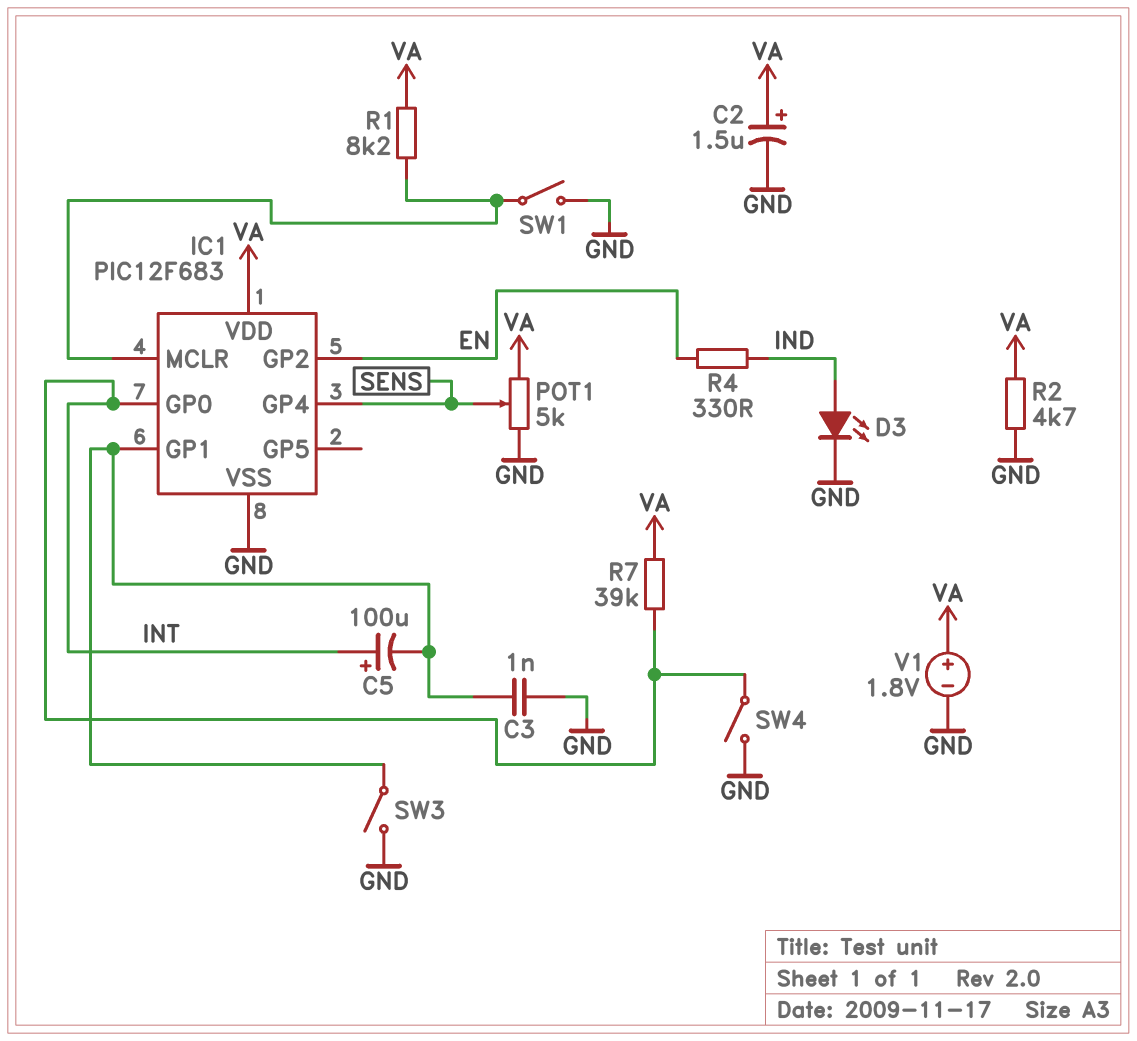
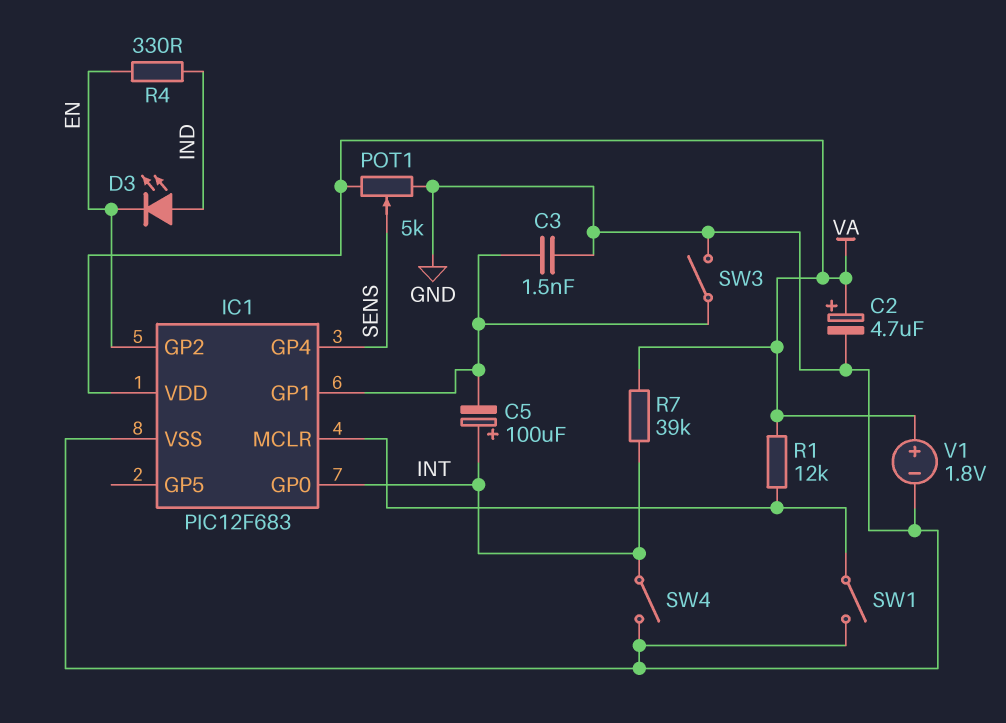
C2: 1.5uF (plus VA, minus GND) -> 4.7uF (plus VA, minus GND)
C3: 1nF (GND, IC1/GP1) -> 1.5nF (GND, IC1/GP1)
D3: LED (A IND, K GND) -> LED (A IND, K EN)
R1: 8.2k (IC1/MCLR, VA) -> 12k (IC1/MCLR, VA)
R2: 4.7k (GND, VA) -> none

